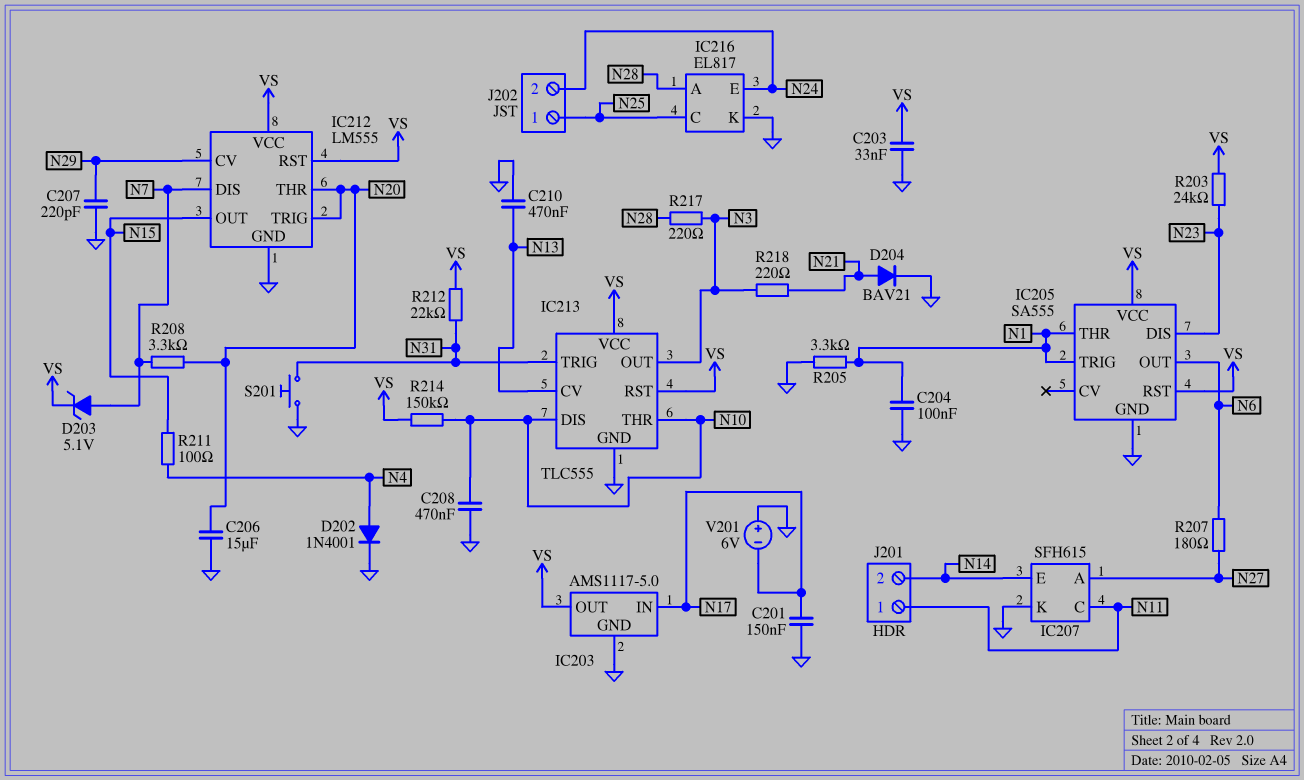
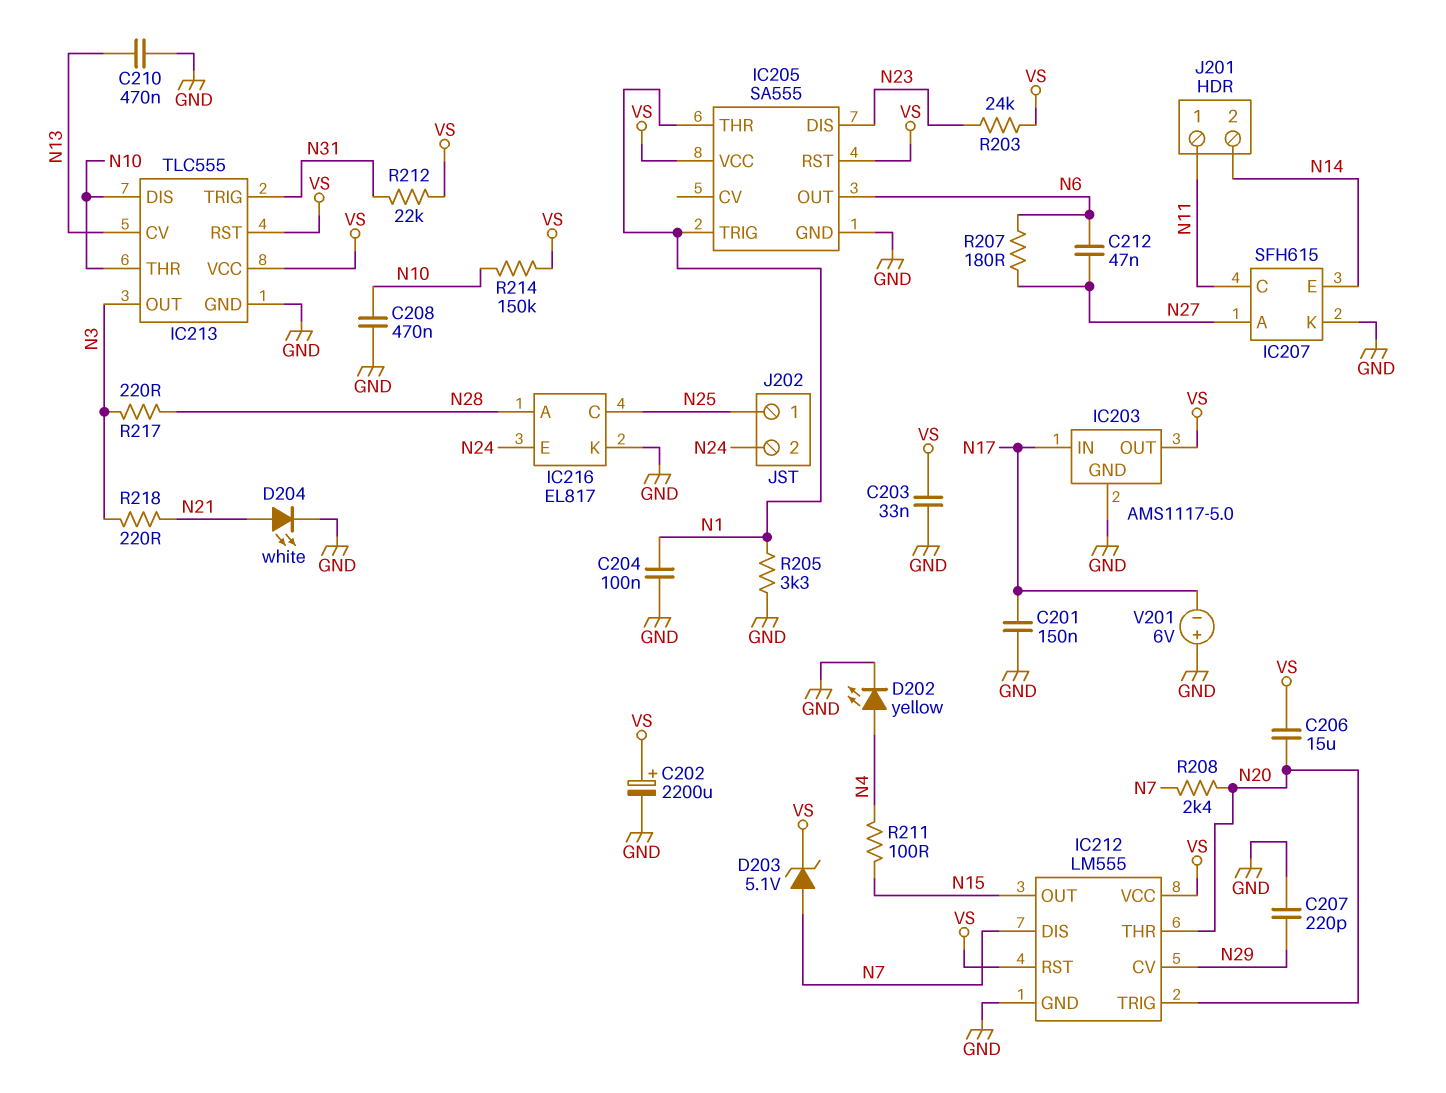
C202: none -> 2200uF (plus VS, minus GND)
C206: 15uF (GND, N20) -> 15uF (N20, VS)
C212: none -> 47nF (N6, N27)
D202: diode 1N4001 (A N4, K GND) -> LED yellow (A N4, K GND)
D204: diode BAV21 (A N21, K GND) -> LED white (A N21, K GND)
R208: 3.3k (N7, N20) -> 2.4k (N7, N20)
S201: button (GND, N31) -> none

